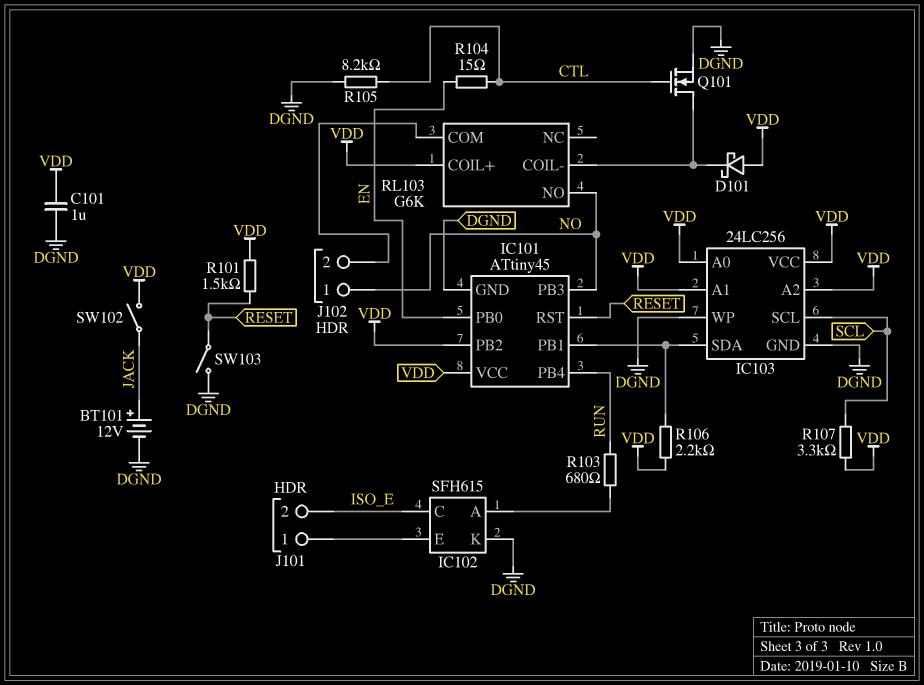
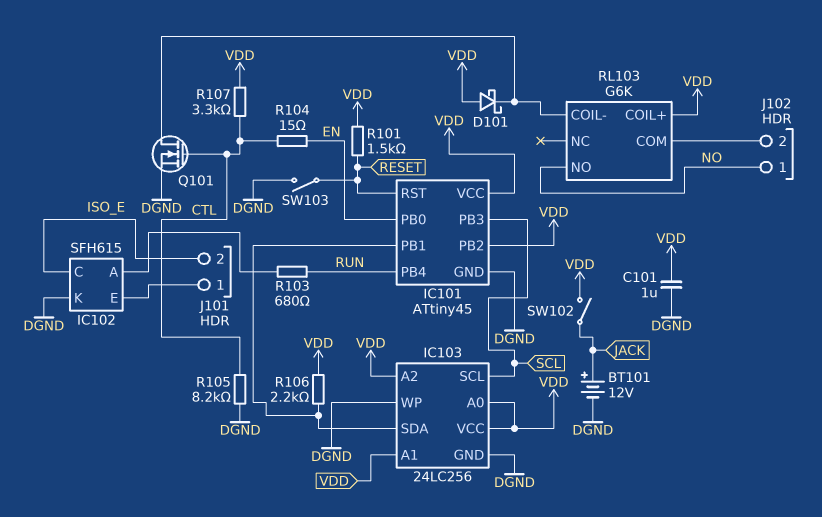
IC101 pin PB3: NO -> SCL
R107: 3.3k (SCL, VDD) -> 3.3k (CTL, VDD)

